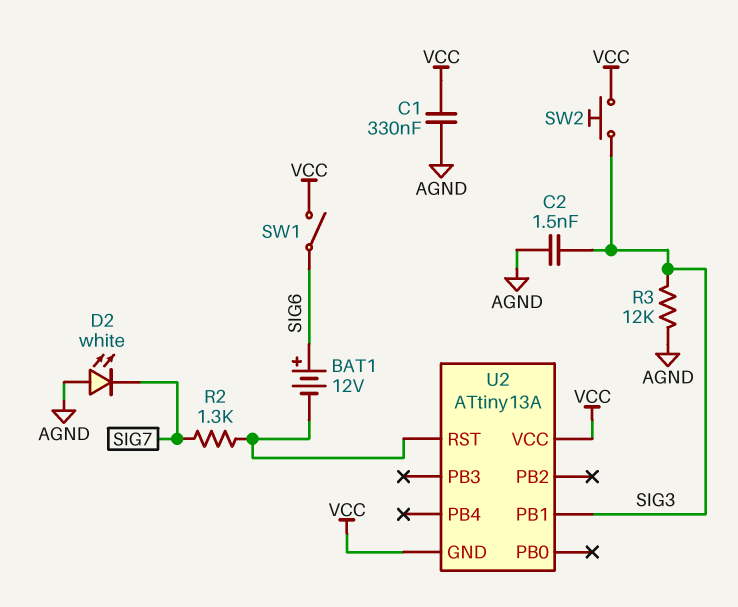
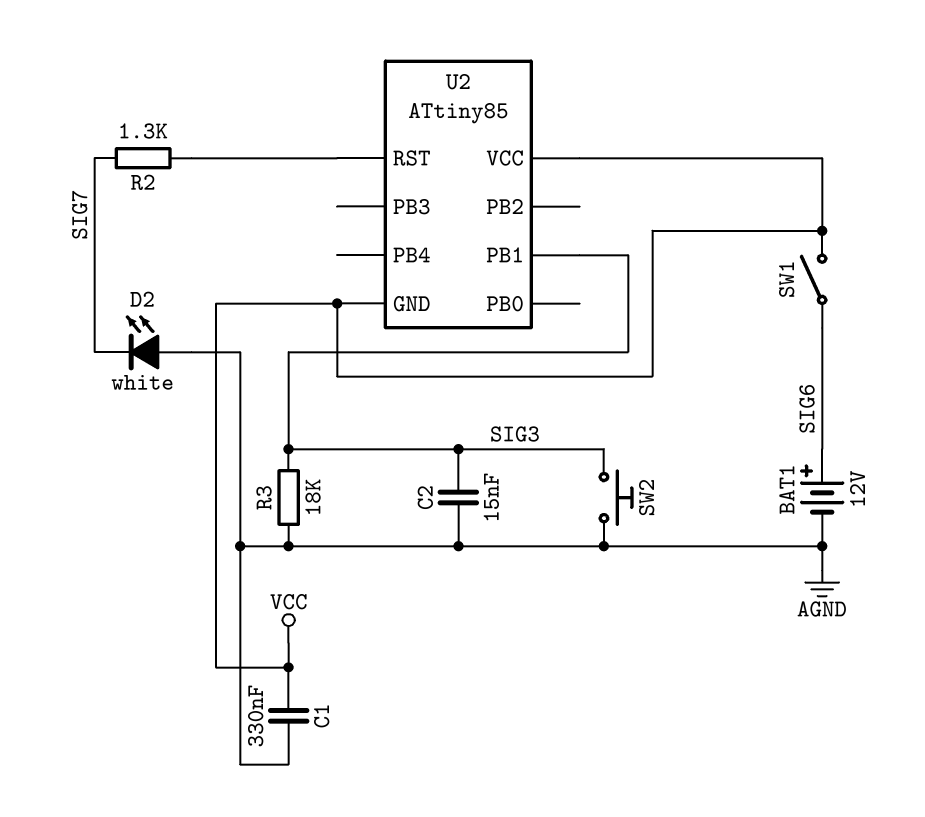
BAT1: 12V (plus SIG6, minus U2/RST) -> 12V (plus SIG6, minus AGND)
C2: 1.5nF (AGND, SIG3) -> 15nF (AGND, SIG3)
R3: 12k (AGND, SIG3) -> 18k (AGND, SIG3)
SW2: button (SIG3, VCC) -> button (AGND, SIG3)
U2: ATtiny13A -> ATtiny85

